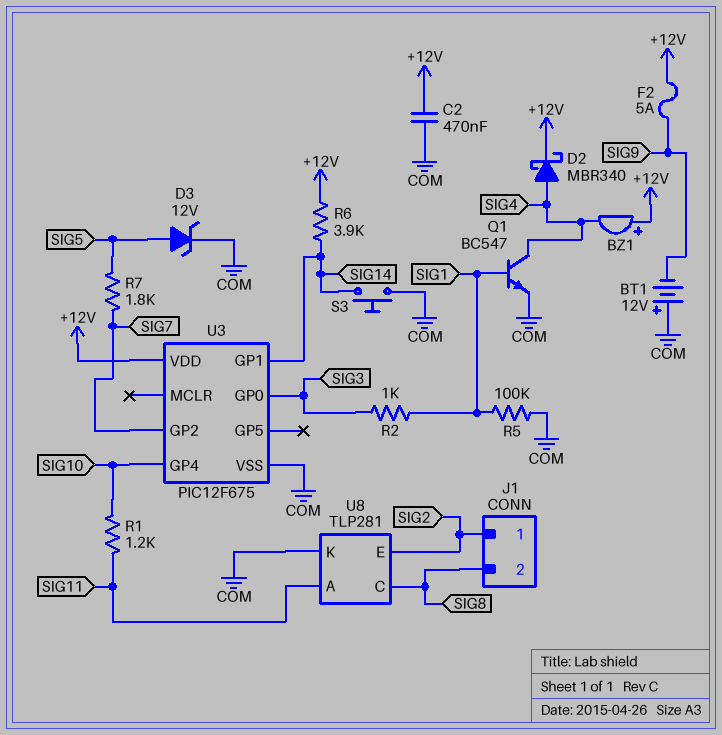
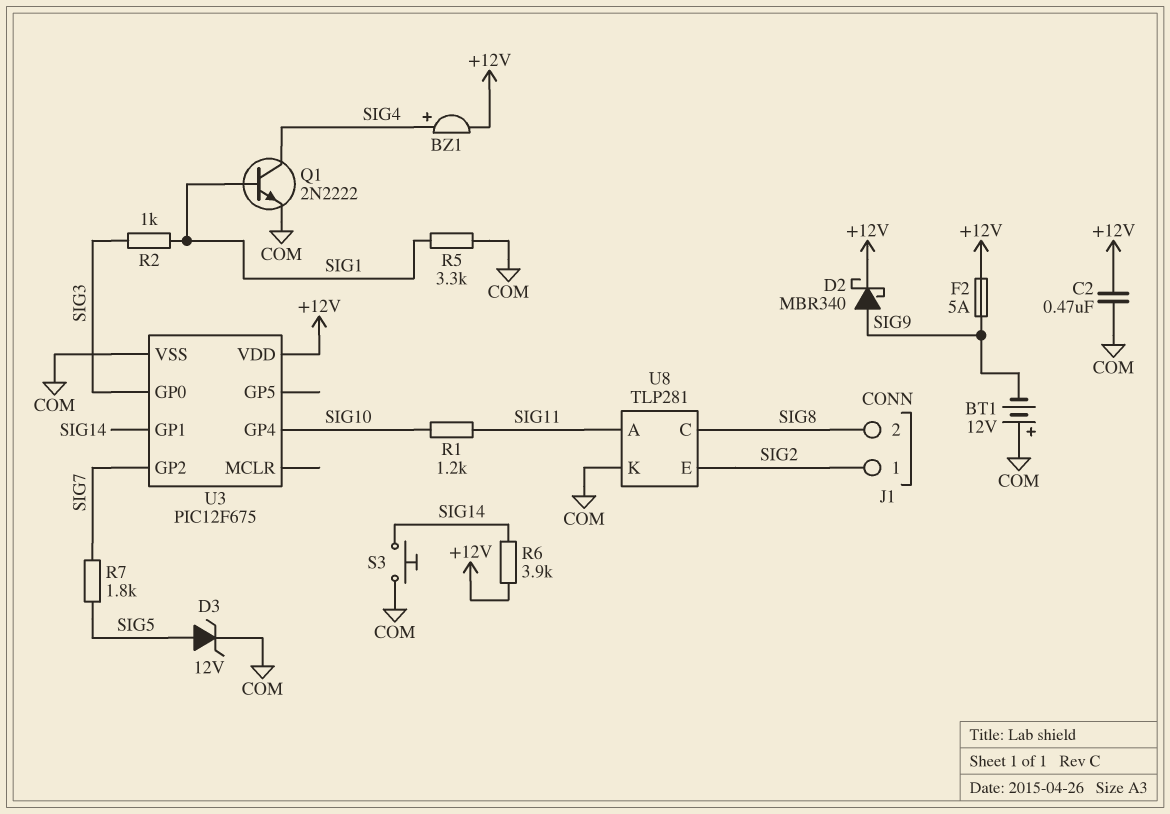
BZ1: buzzer (plus +12V, minus SIG4) -> buzzer (plus SIG4, minus +12V)
D2: schottky MBR340 (A SIG4, K +12V) -> schottky MBR340 (A SIG9, K +12V)
Q1: NPN BC547 (B SIG1, C SIG4, E COM) -> NPN 2N2222 (B SIG1, C SIG4, E COM)
R5: 100k (COM, SIG1) -> 3.3k (COM, SIG1)

